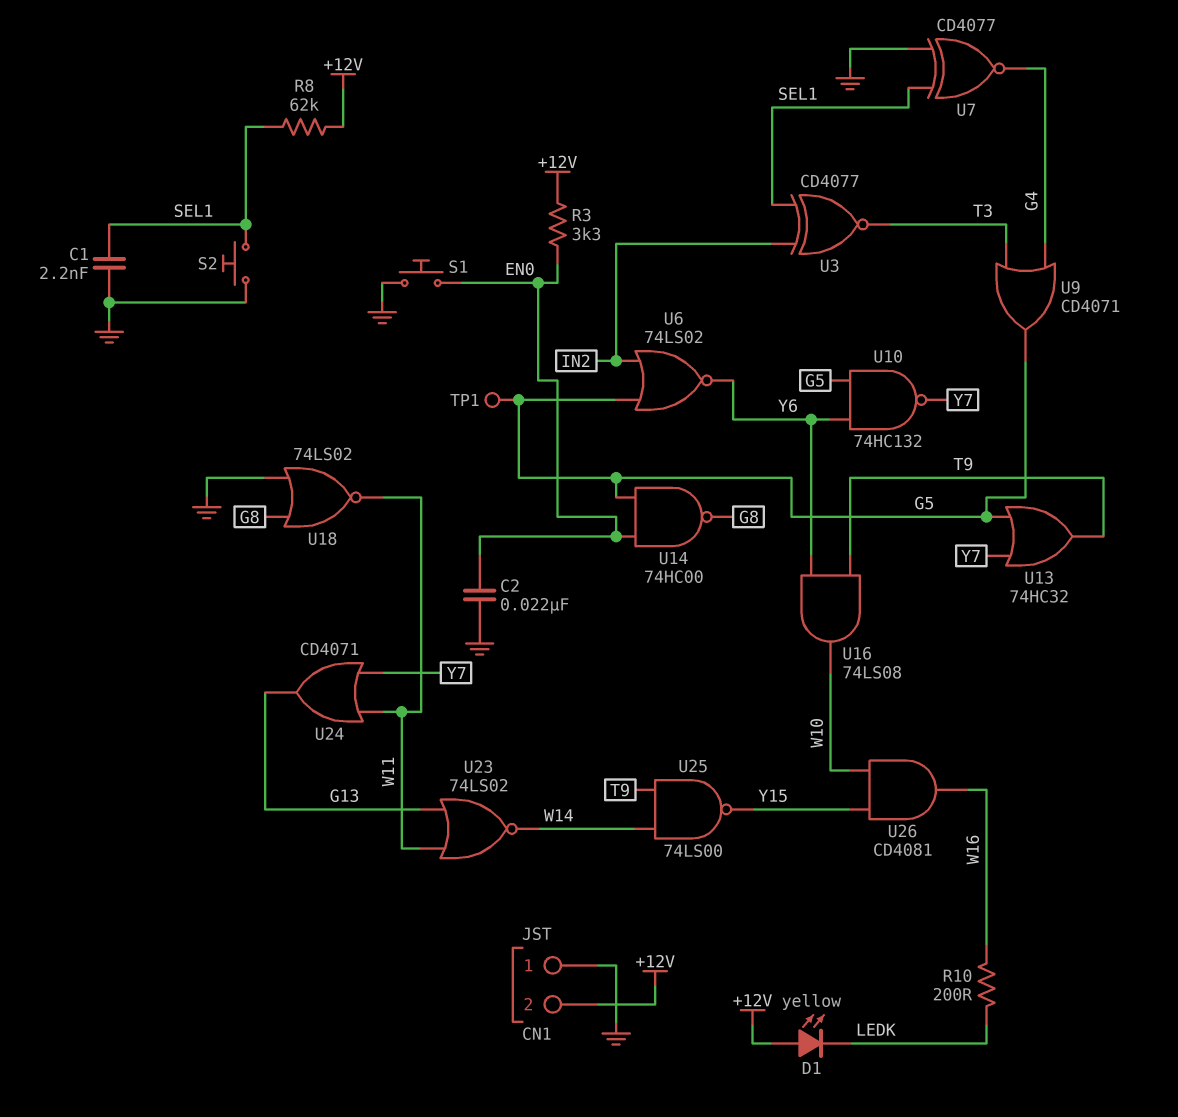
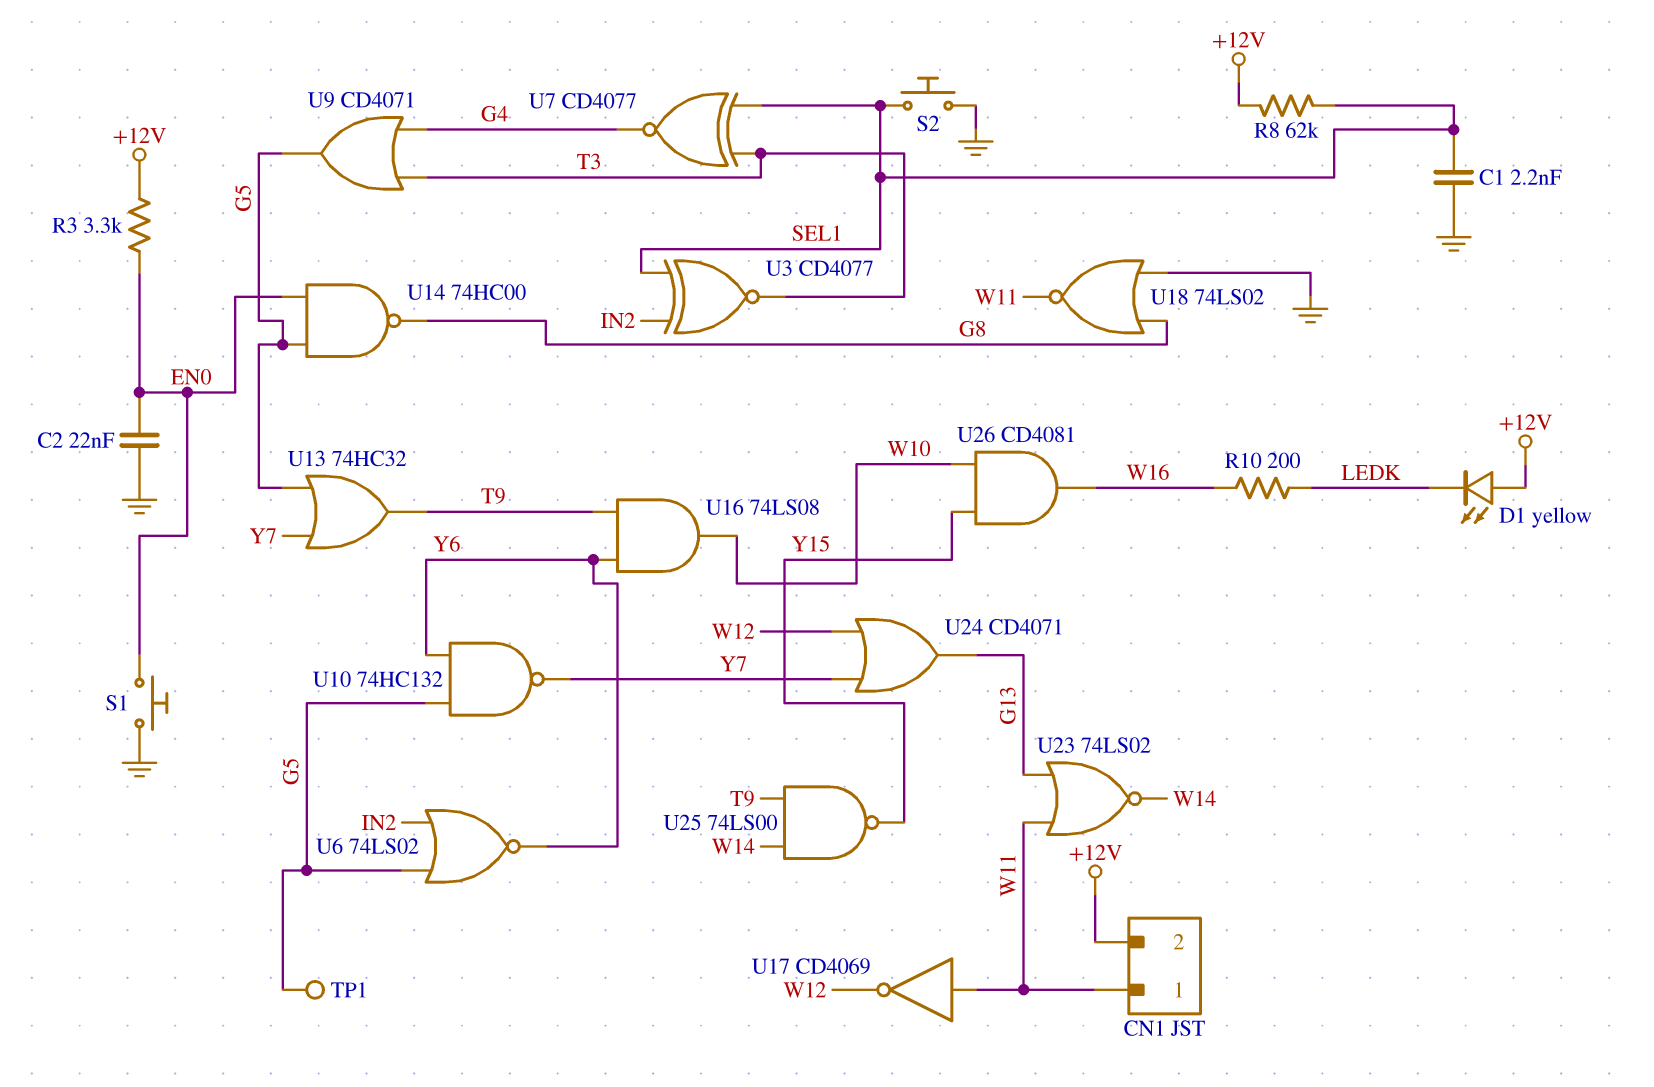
CN1 pin 1: GND -> W11
U7: XNOR CD4077 (in GND, in SEL1, out G4) -> XNOR CD4077 (in SEL1, in T3, out G4)
U17: none -> NOT CD4069 (in W11, out W12)
U24: OR CD4071 (in W11, in Y7, out G13) -> OR CD4071 (in W12, in Y7, out G13)

